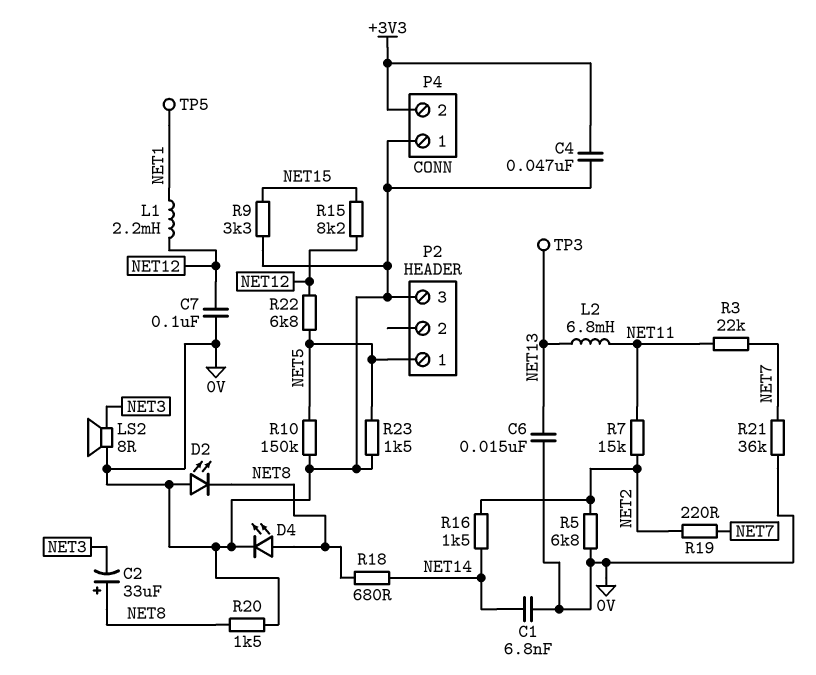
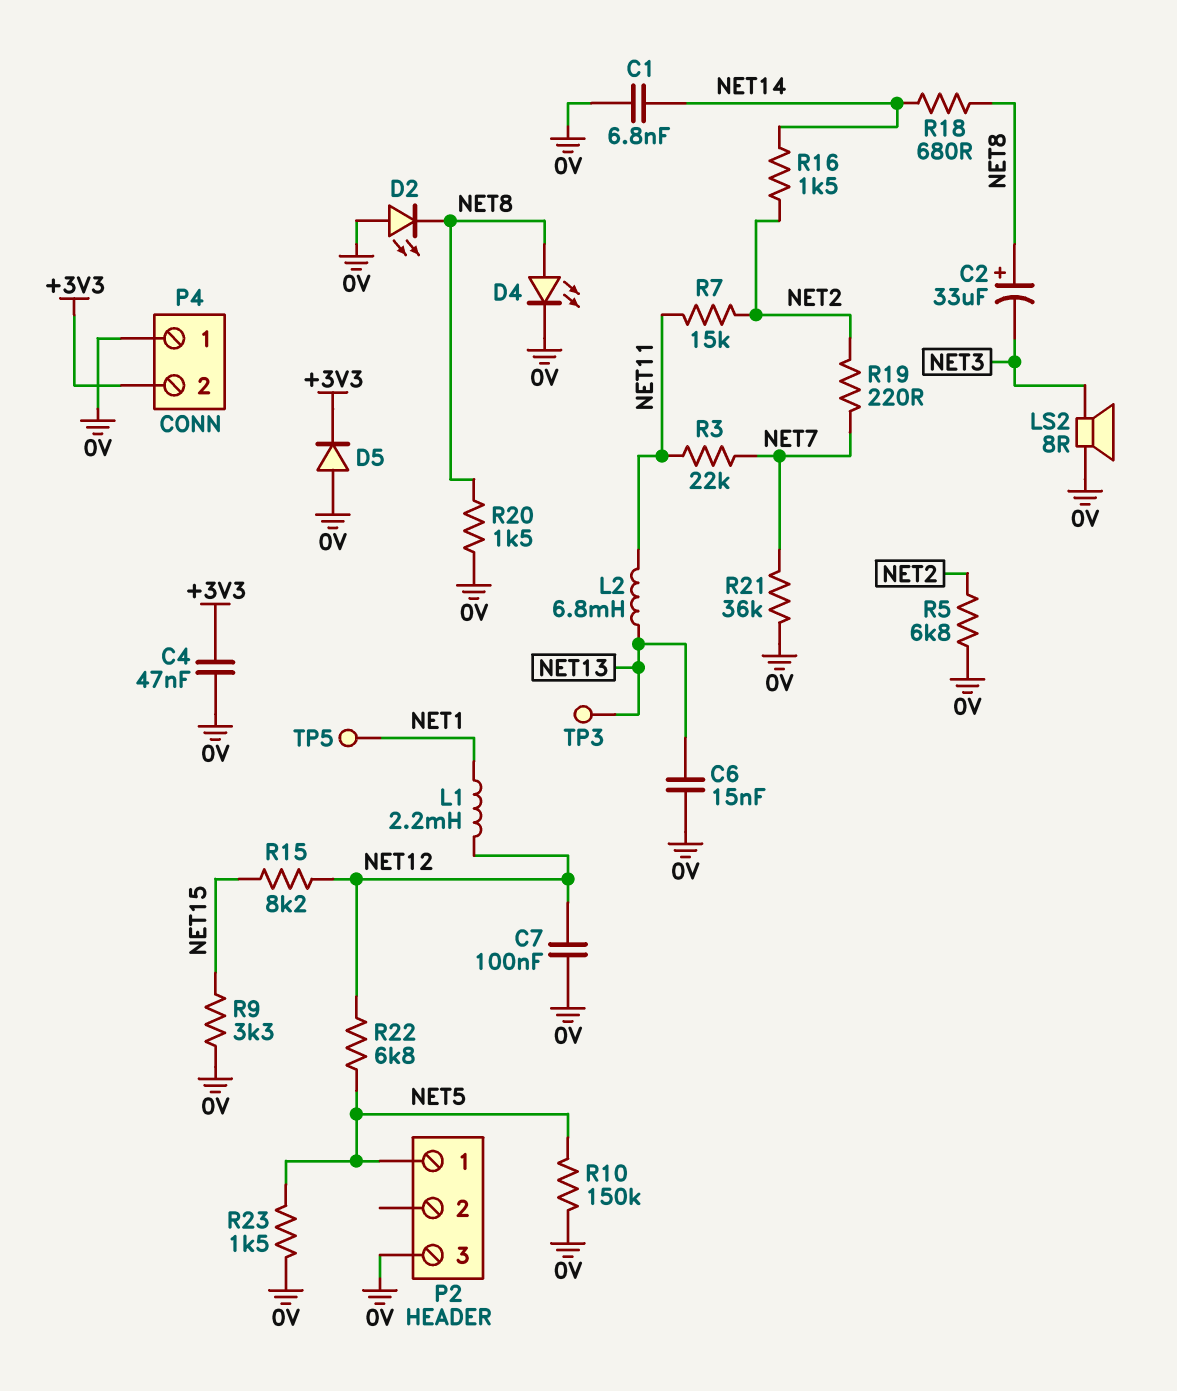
D5: none -> diode (A 0V, K +3V3)

